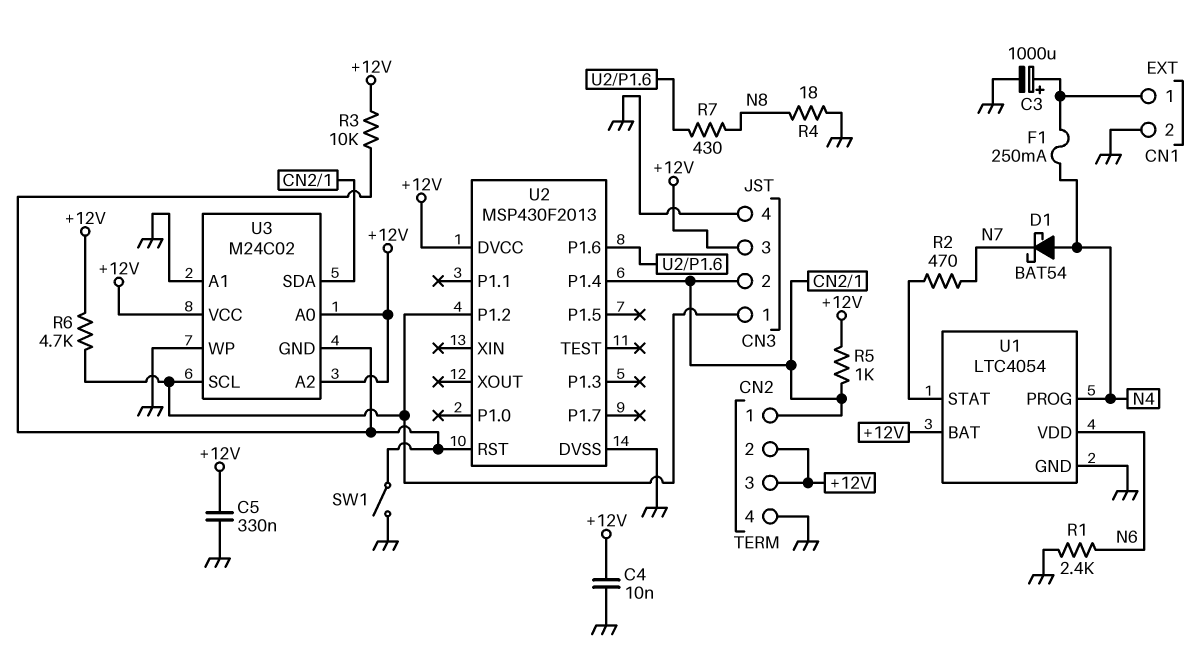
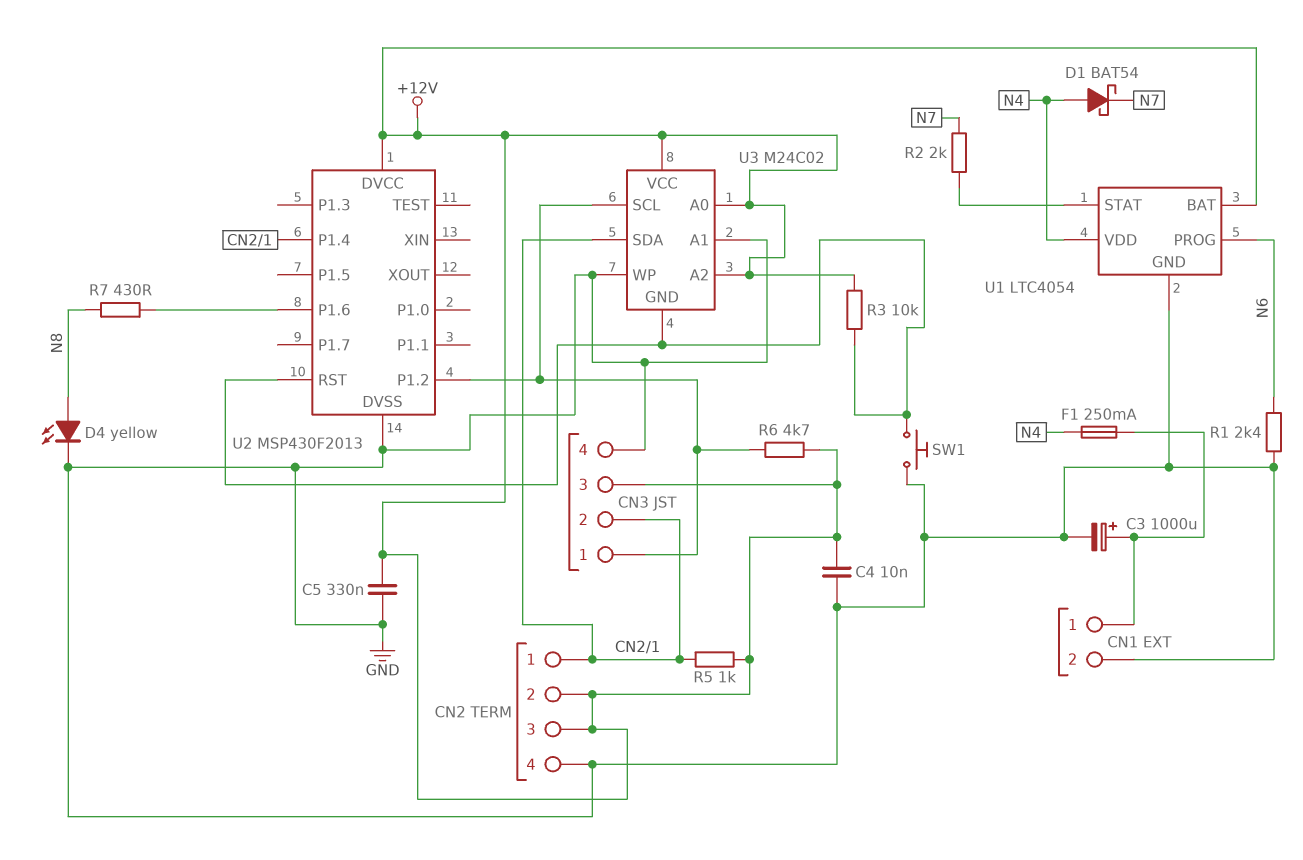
D4: none -> LED yellow (A N8, K GND)
R2: 470 (N7, U1/STAT) -> 2k (N7, U1/STAT)
R4: 18 (GND, N8) -> none
SW1: switch (GND, U2/RST) -> button (GND, U2/RST)
U1 pin PROG: N4 -> N6
U1 pin VDD: N6 -> N4

